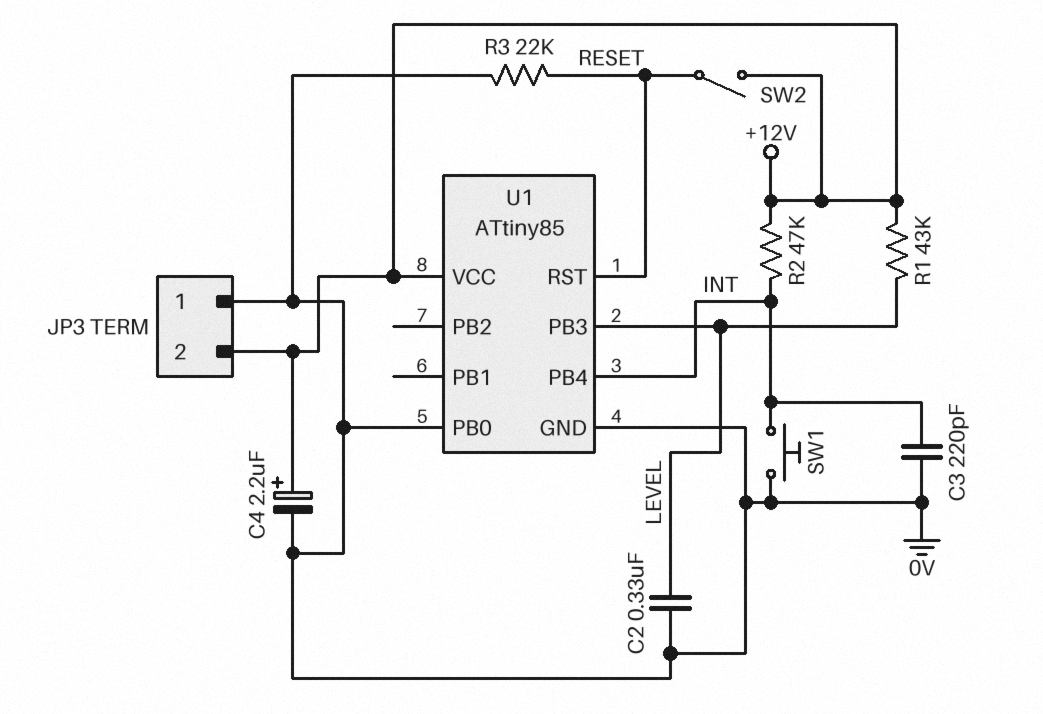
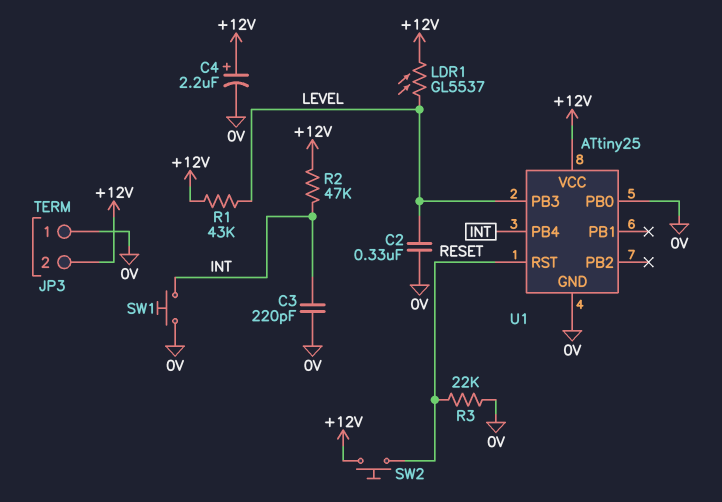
LDR1: none -> GL5537 (+12V, LEVEL)
SW2: switch (+12V, RESET) -> button (+12V, RESET)
U1: ATtiny85 -> ATtiny25

